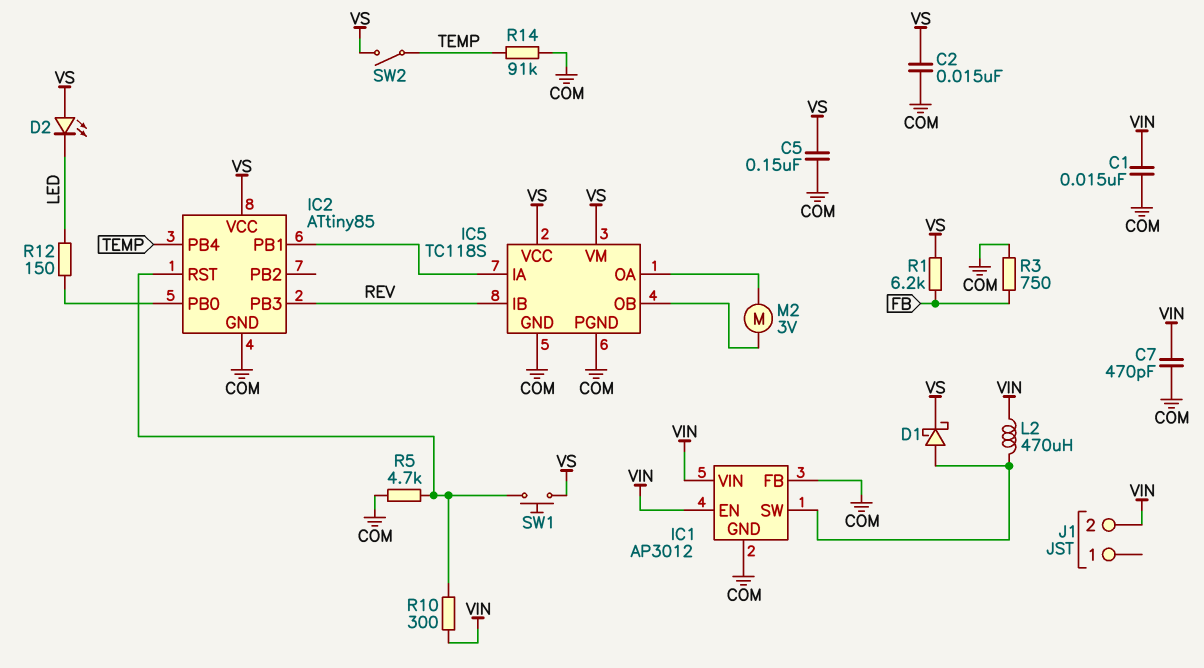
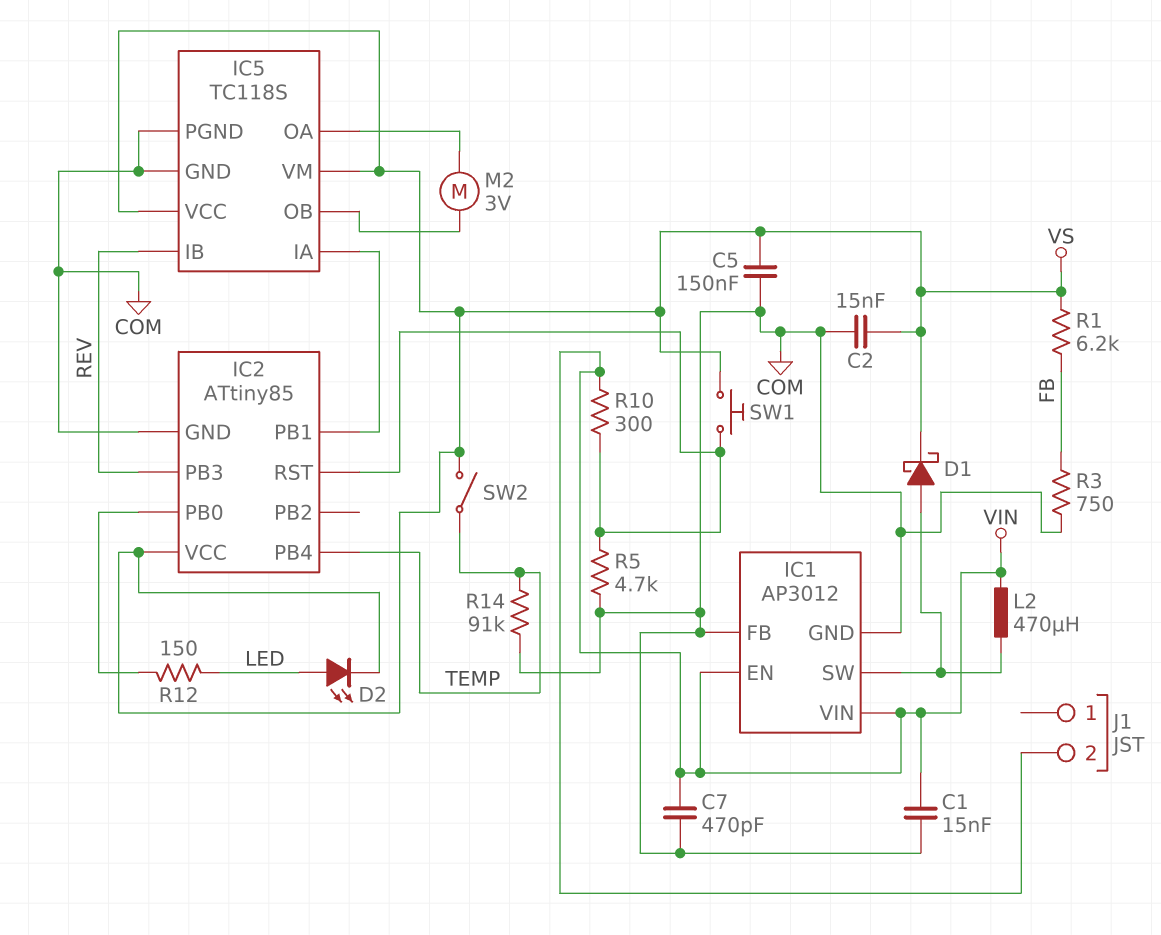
D2: LED (A VS, K LED) -> LED (A LED, K VS)

